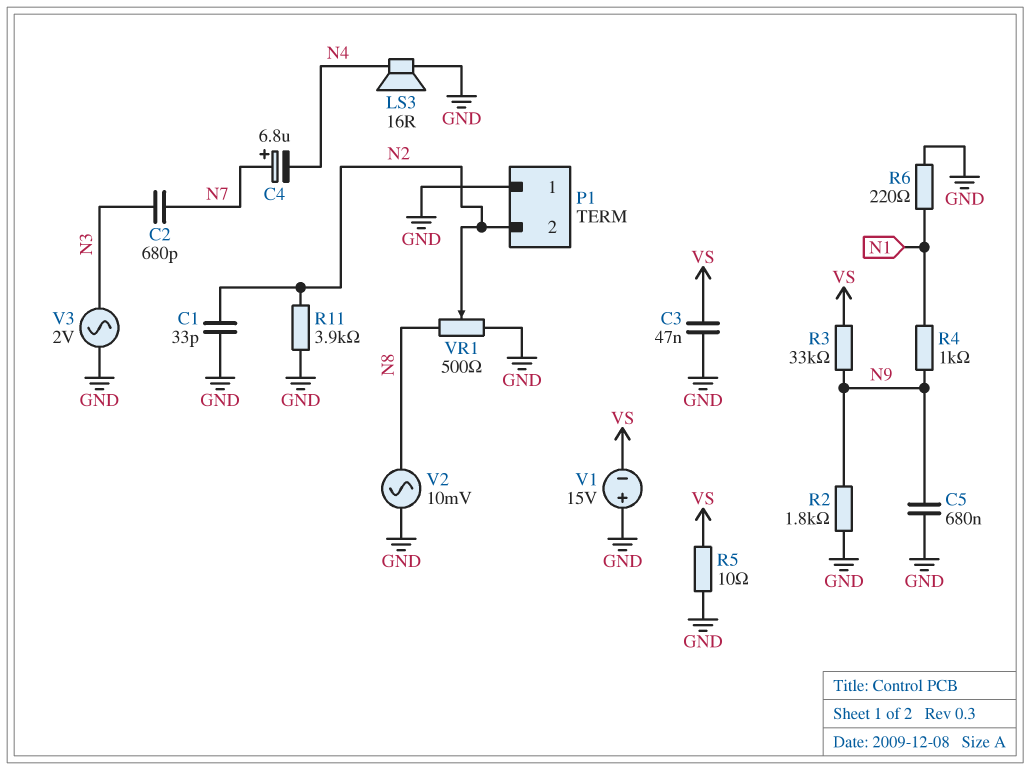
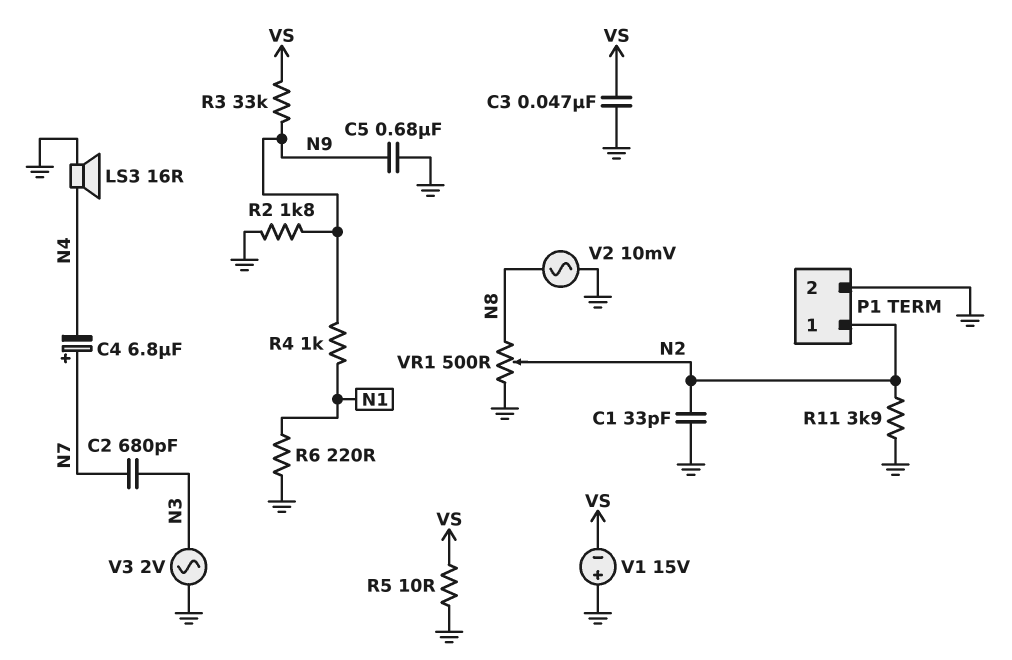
P1 pin 1: GND -> N2
P1 pin 2: N2 -> GND

